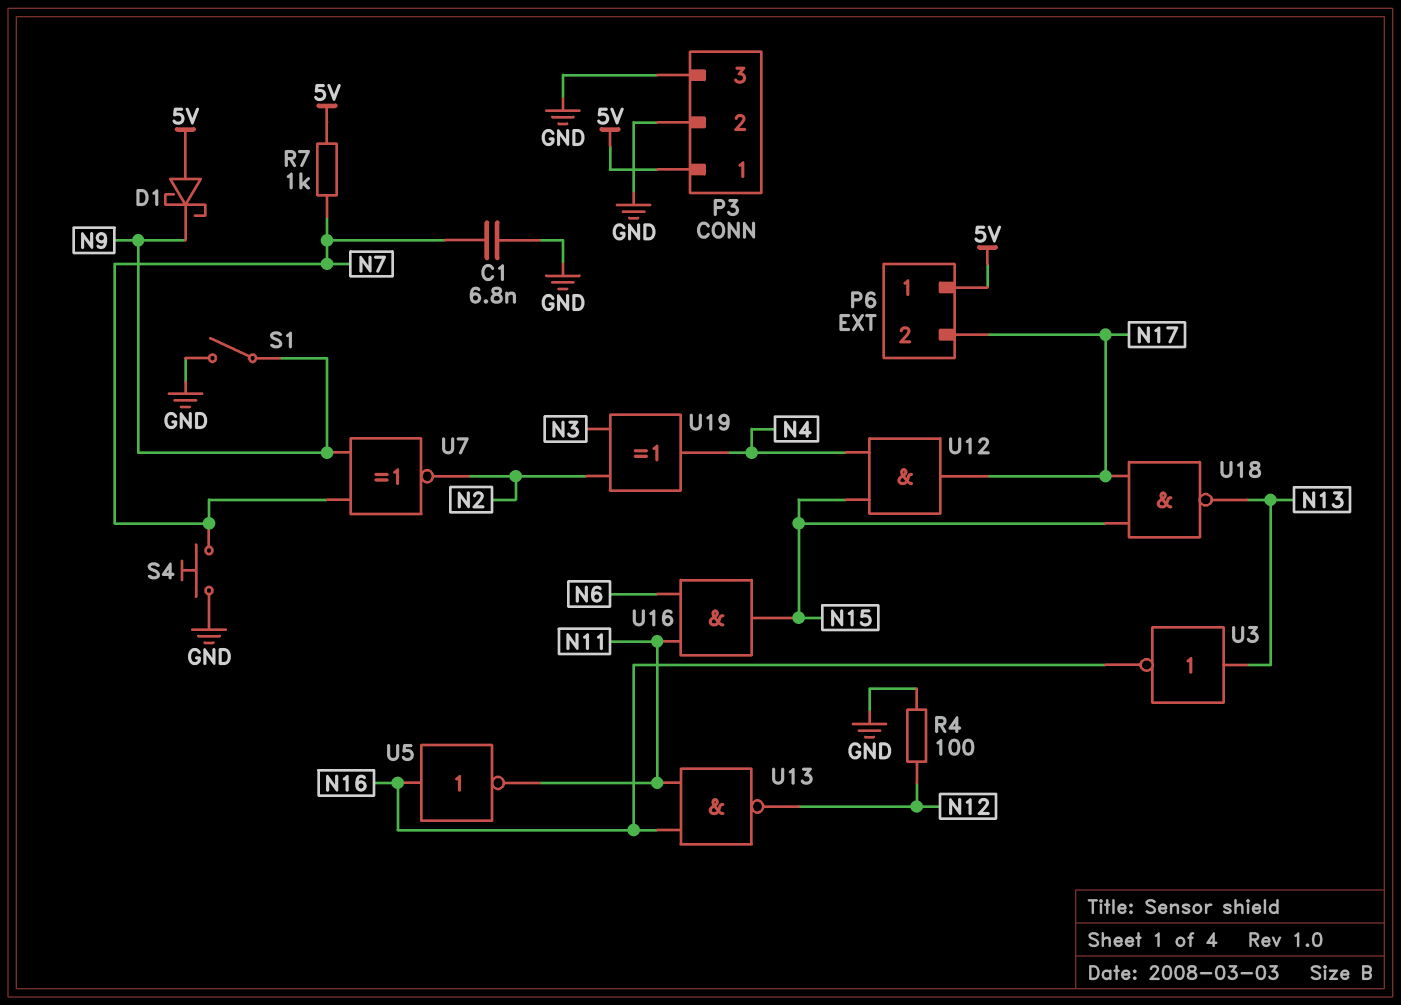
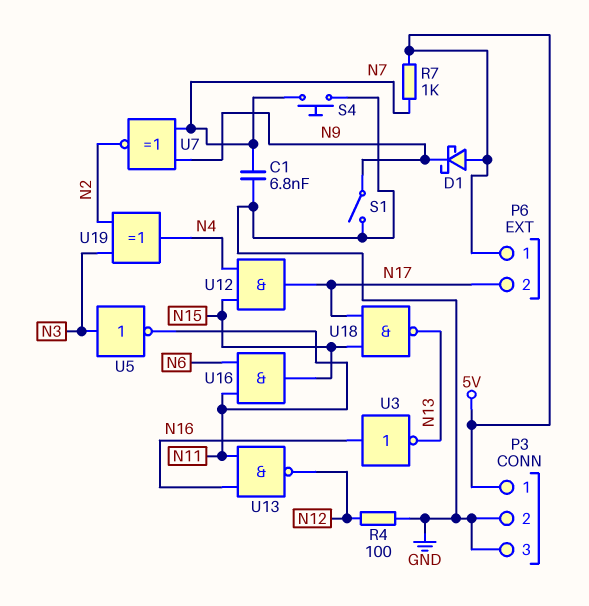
U3: NOT (in N13, out N16) -> NOT (in N16, out N13)
U5: NOT (in N16, out N11) -> NOT (in N3, out N11)

